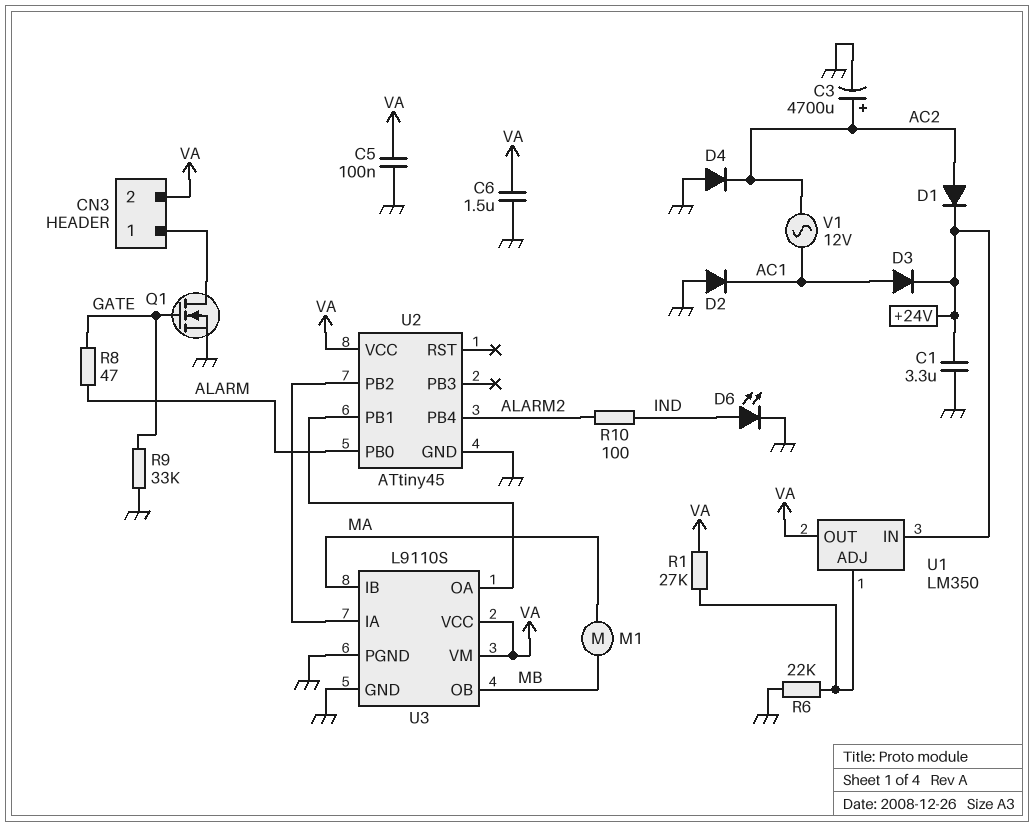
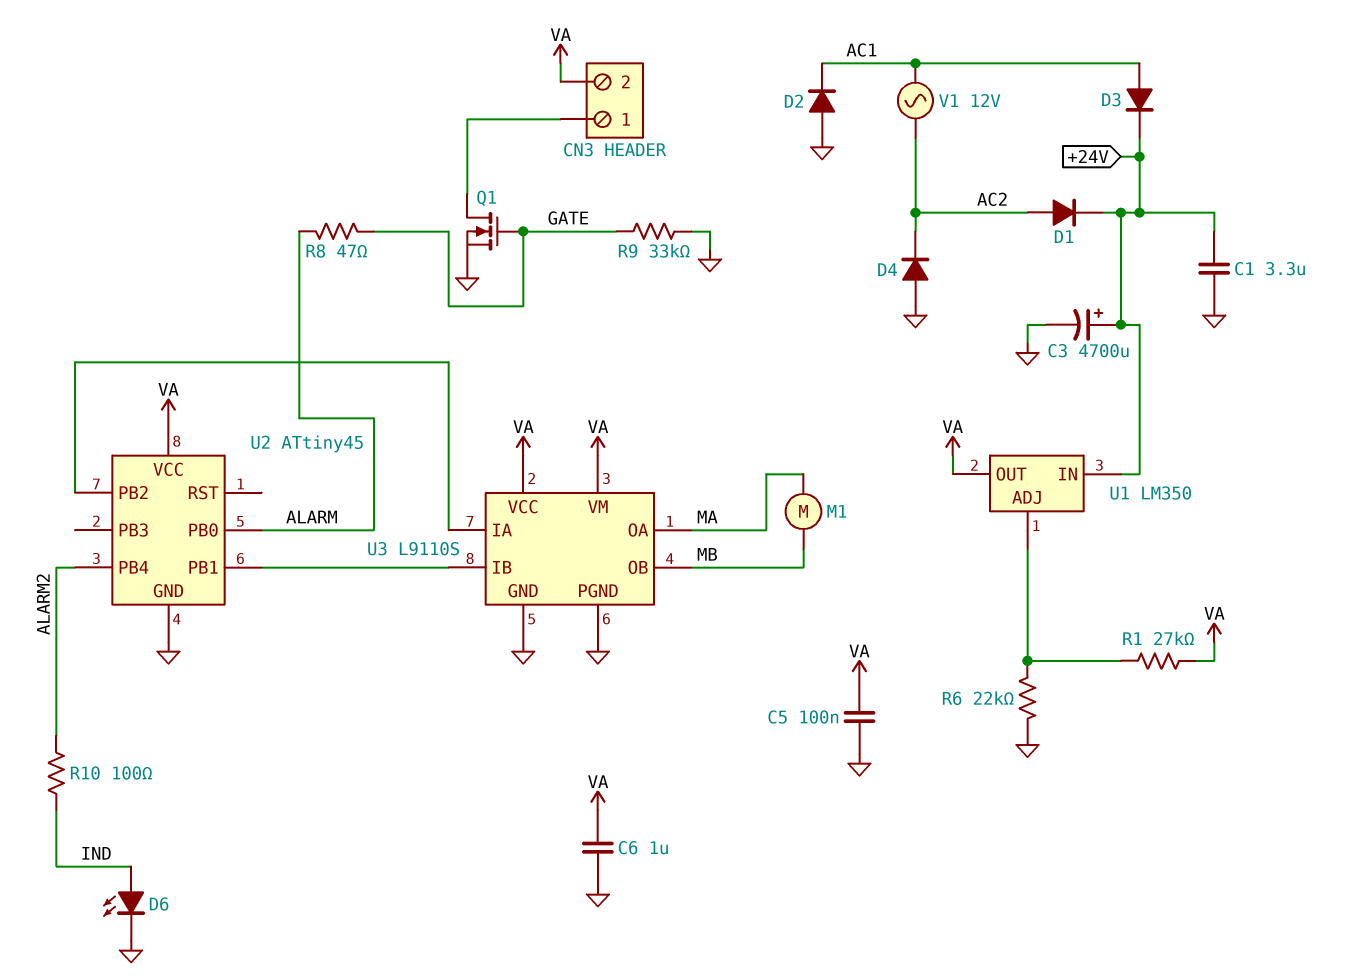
C3: 4700uF (plus AC2, minus GND) -> 4700uF (plus +24V, minus GND)
C6: 1.5uF (GND, VA) -> 1uF (GND, VA)
U3 pin IB: MA -> U2/PB1
U3 pin OA: U2/PB1 -> MA

